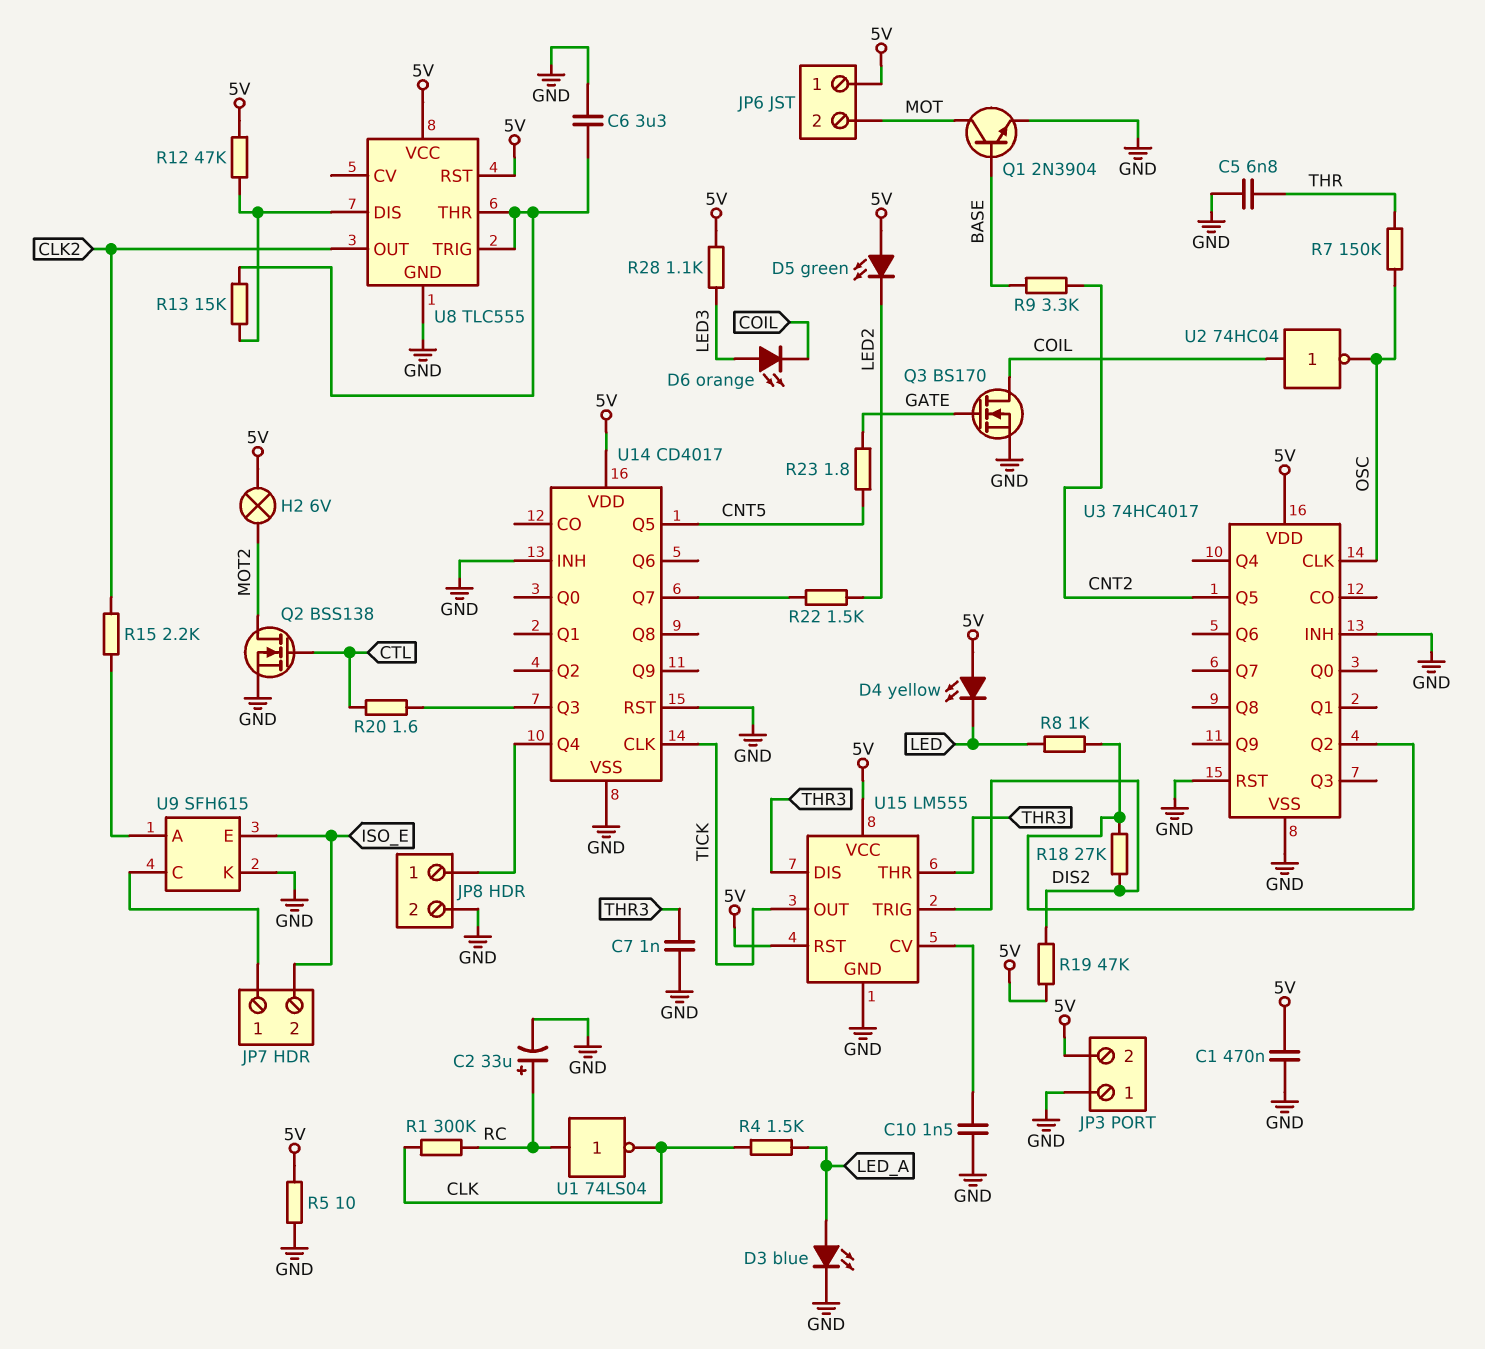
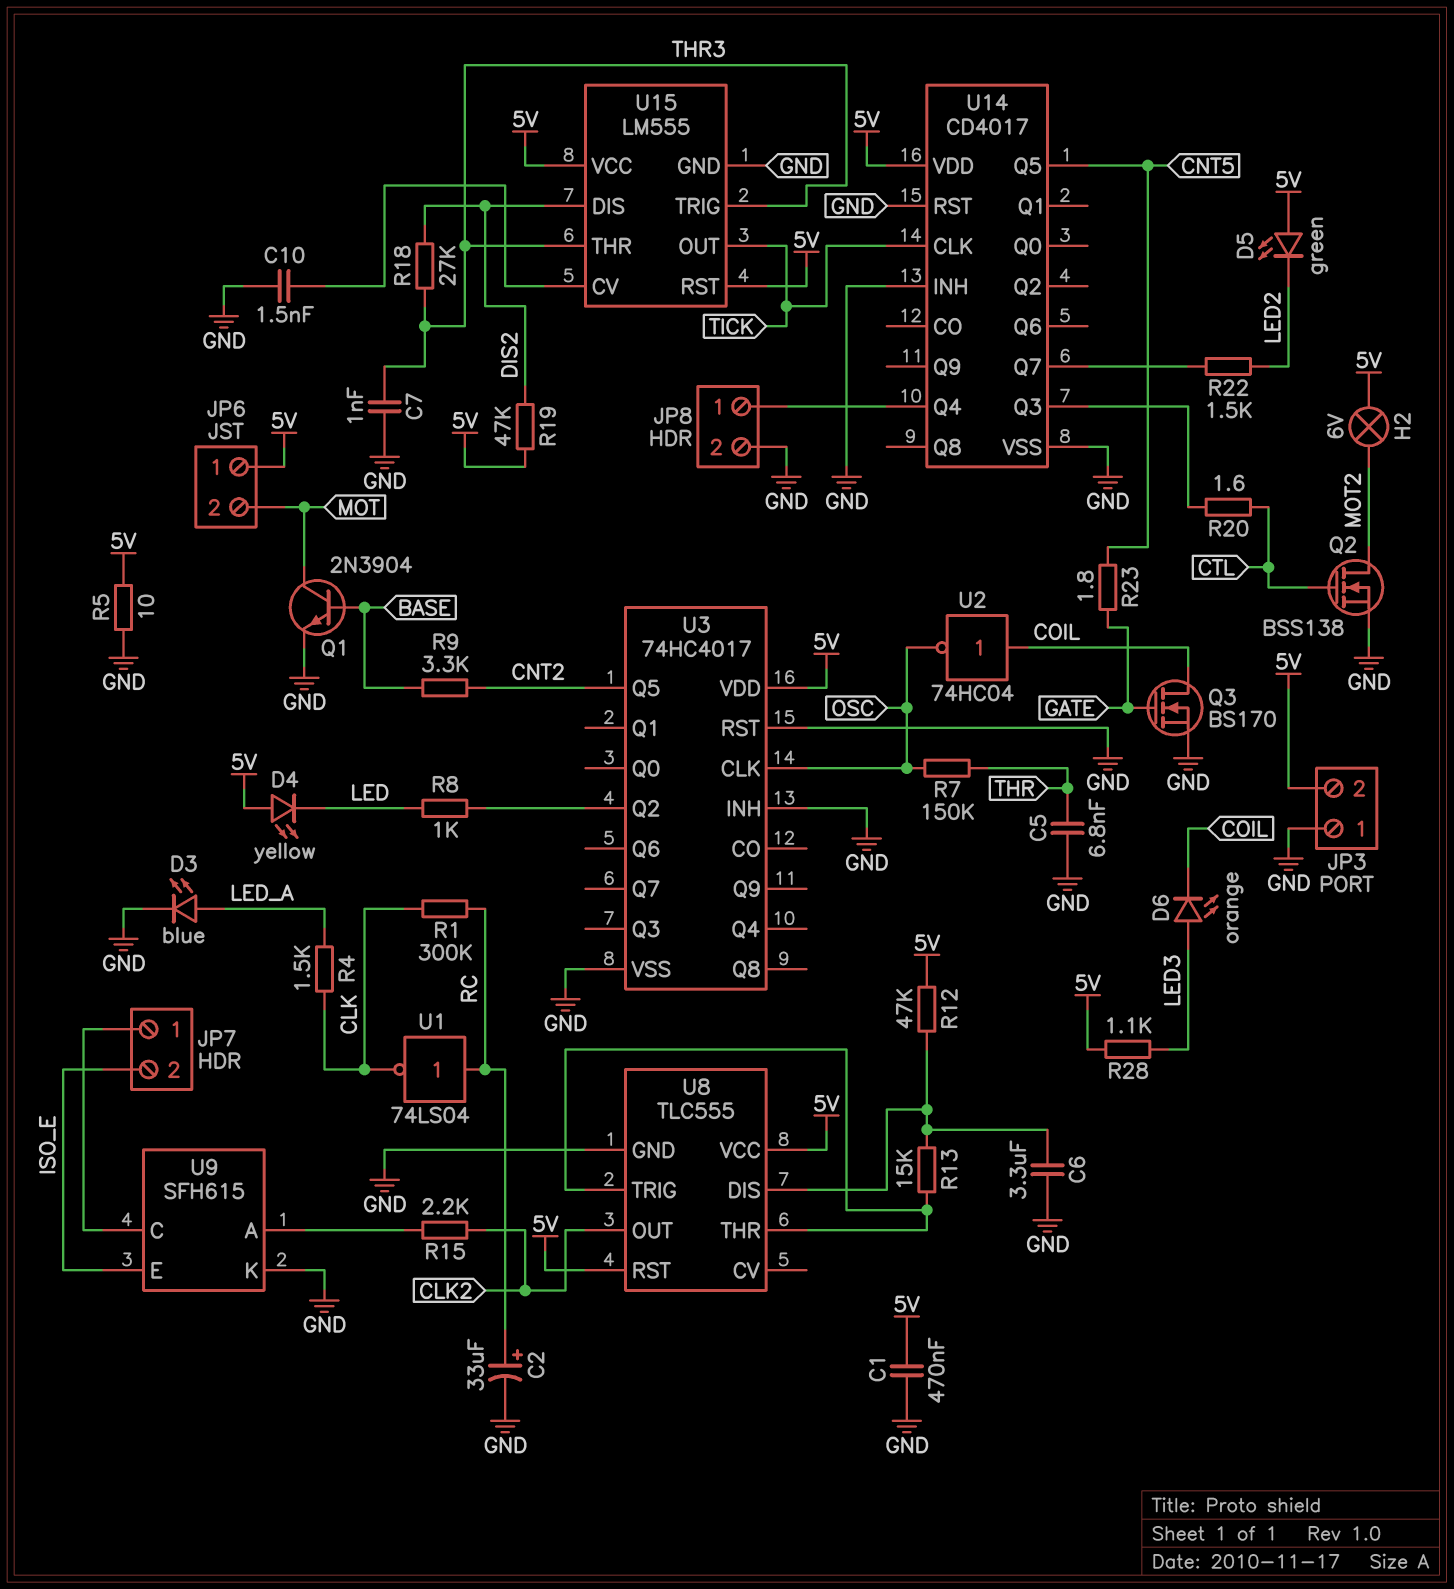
C6: 3.3uF (GND, U8/THR) -> 3.3uF (GND, U8/DIS)
R18: 27k (DIS2, U3/Q2) -> 27k (DIS2, THR3)
U15 pin DIS: THR3 -> DIS2
U15 pin TRIG: DIS2 -> THR3

